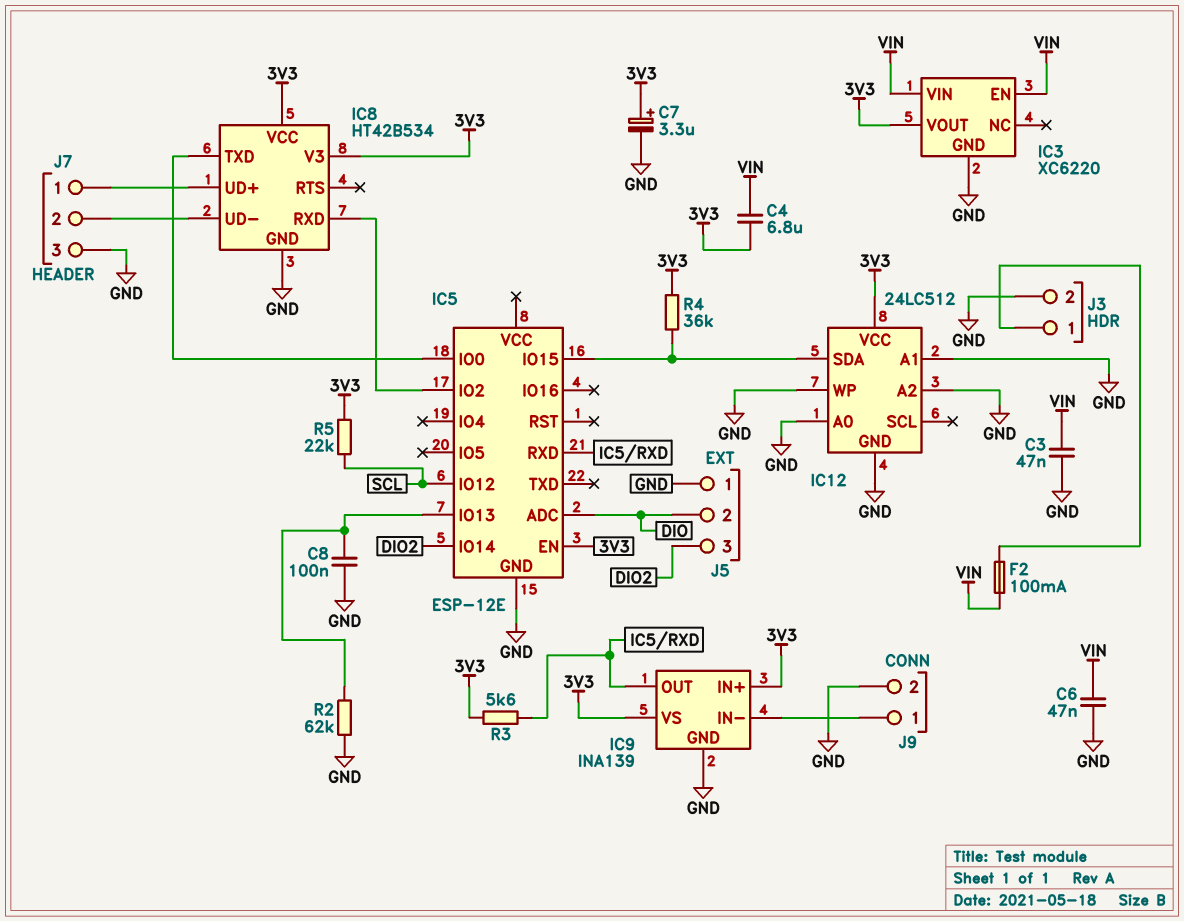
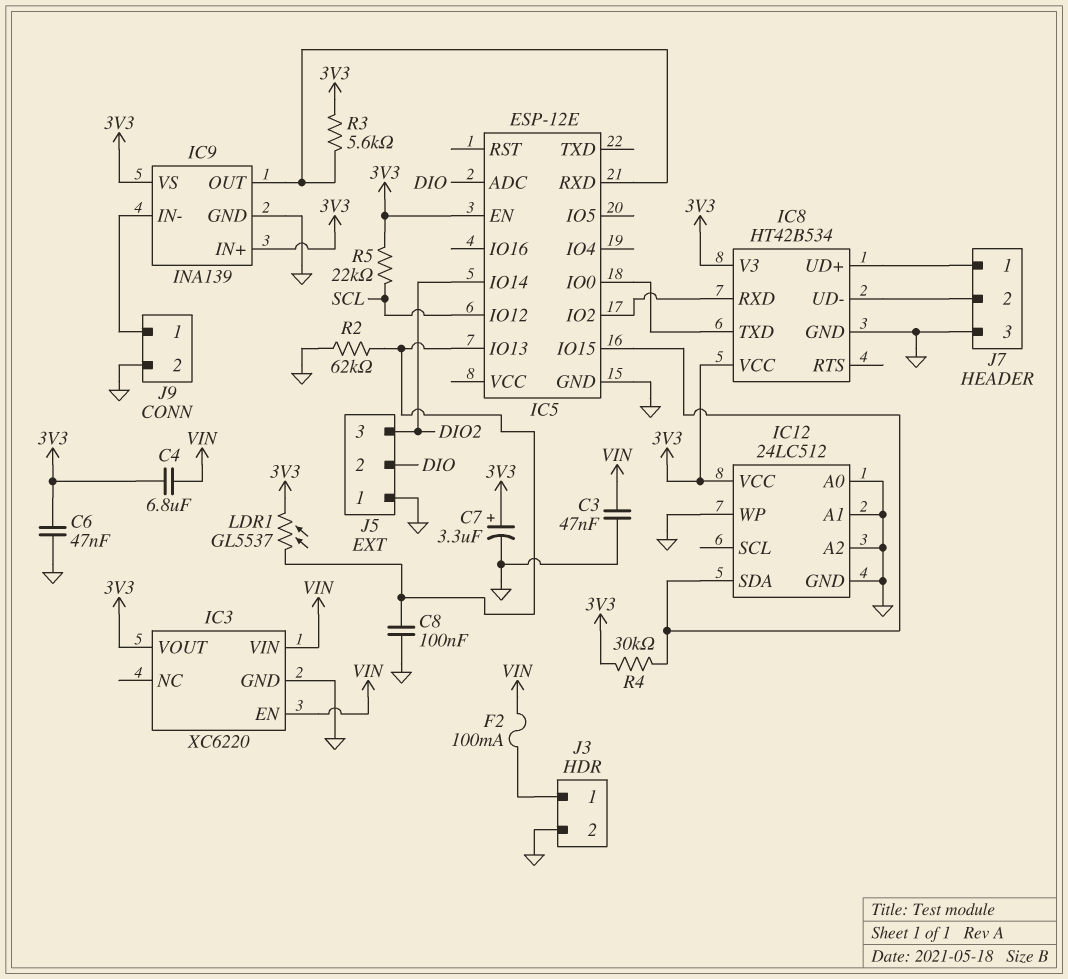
C6: 47nF (GND, VIN) -> 47nF (3V3, GND)
LDR1: none -> GL5537 (3V3, IC5/IO13)
R4: 36k (3V3, IC5/IO15) -> 30k (3V3, IC5/IO15)

